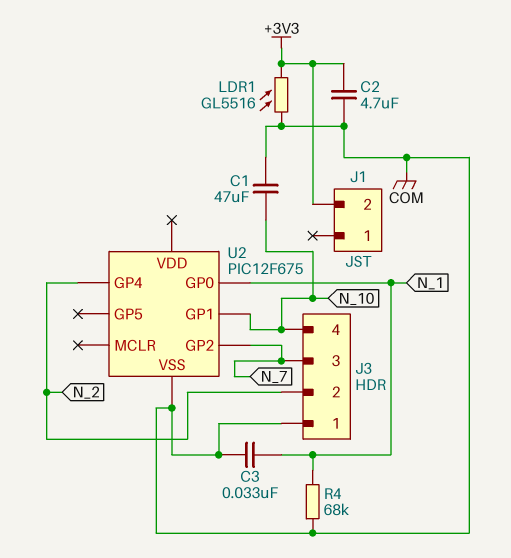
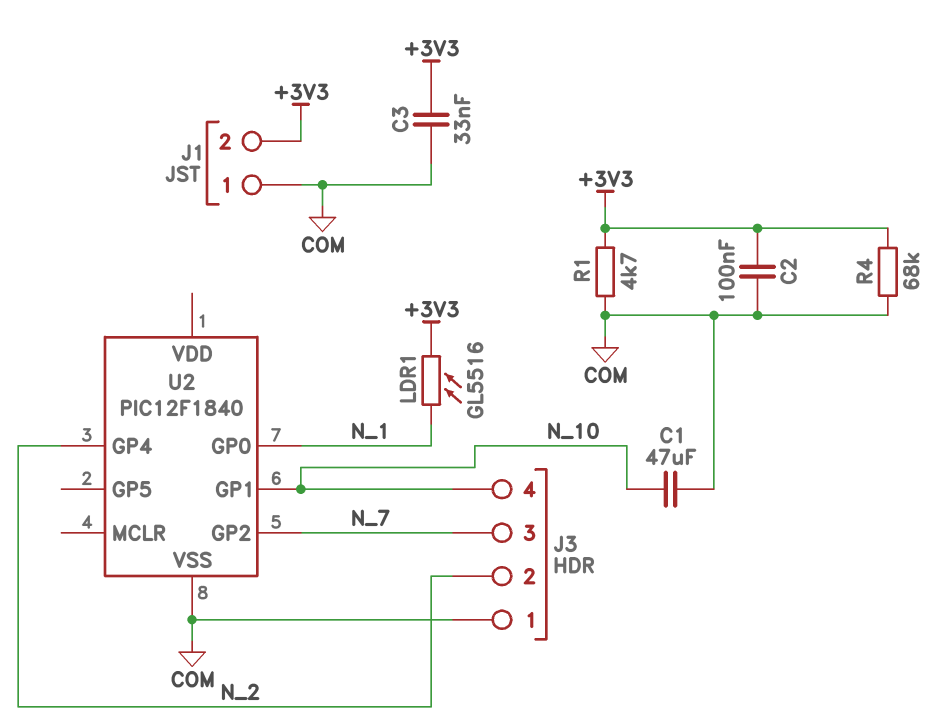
C2: 4.7uF (+3V3, COM) -> 100nF (+3V3, COM)
C3: 33nF (COM, N_1) -> 33nF (+3V3, COM)
J1 pin 1: none -> COM
LDR1: GL5516 (+3V3, COM) -> GL5516 (+3V3, N_1)
R1: none -> 4.7k (+3V3, COM)
R4: 68k (COM, N_1) -> 68k (+3V3, COM)
U2: PIC12F675 -> PIC12F1840

